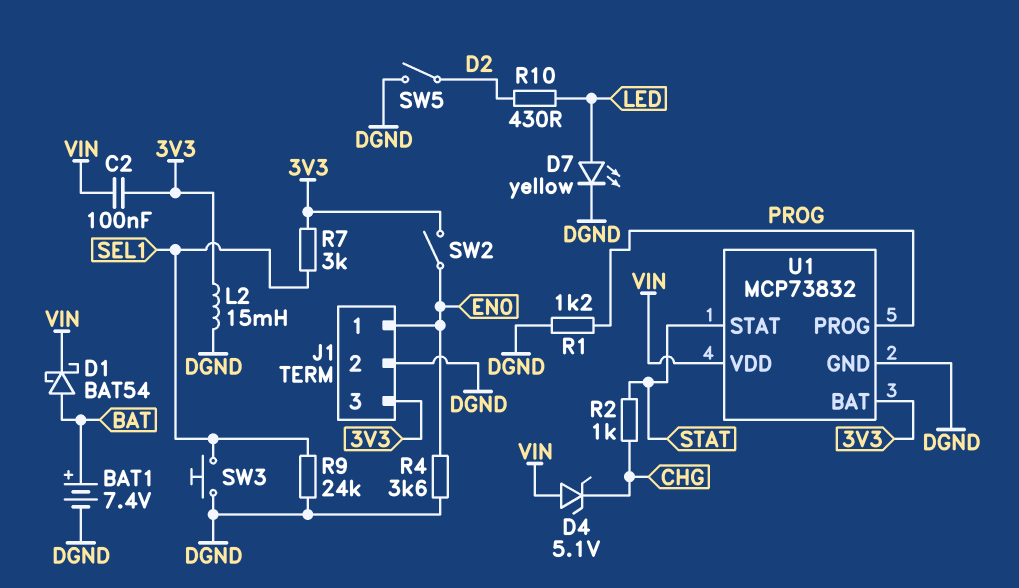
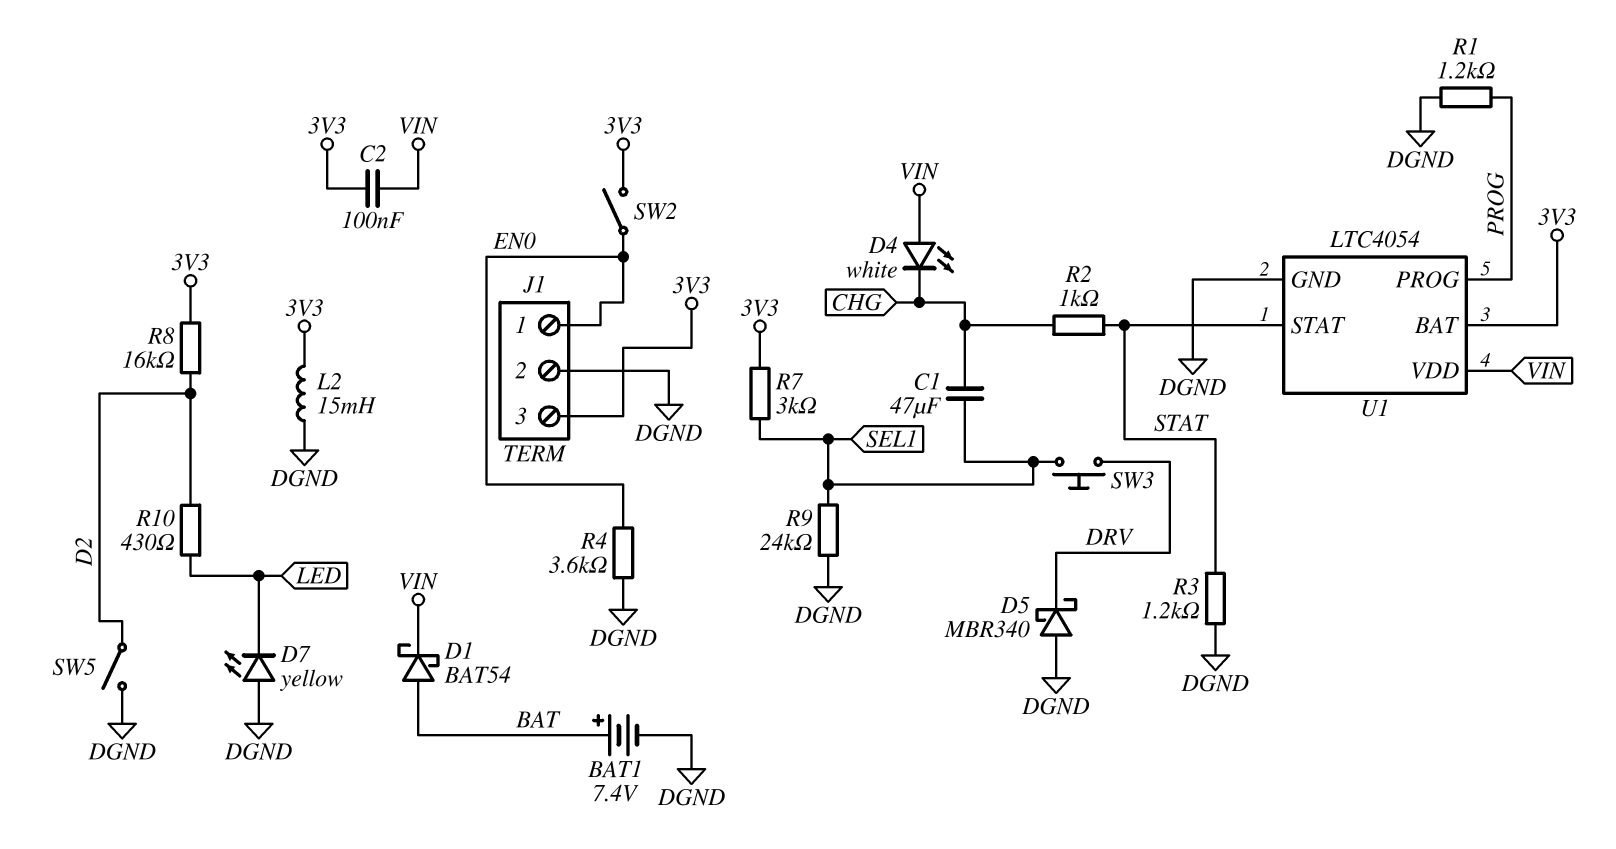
C1: none -> 47uF (CHG, SEL1)
D4: zener 5.1V (A VIN, K CHG) -> LED white (A VIN, K CHG)
D5: none -> schottky MBR340 (A DGND, K DRV)
D7: LED yellow (A LED, K DGND) -> LED yellow (A DGND, K LED)
R3: none -> 1.2k (DGND, STAT)
R8: none -> 16k (3V3, D2)
SW3: button (DGND, SEL1) -> button (DRV, SEL1)
U1: MCP73832 -> LTC4054

